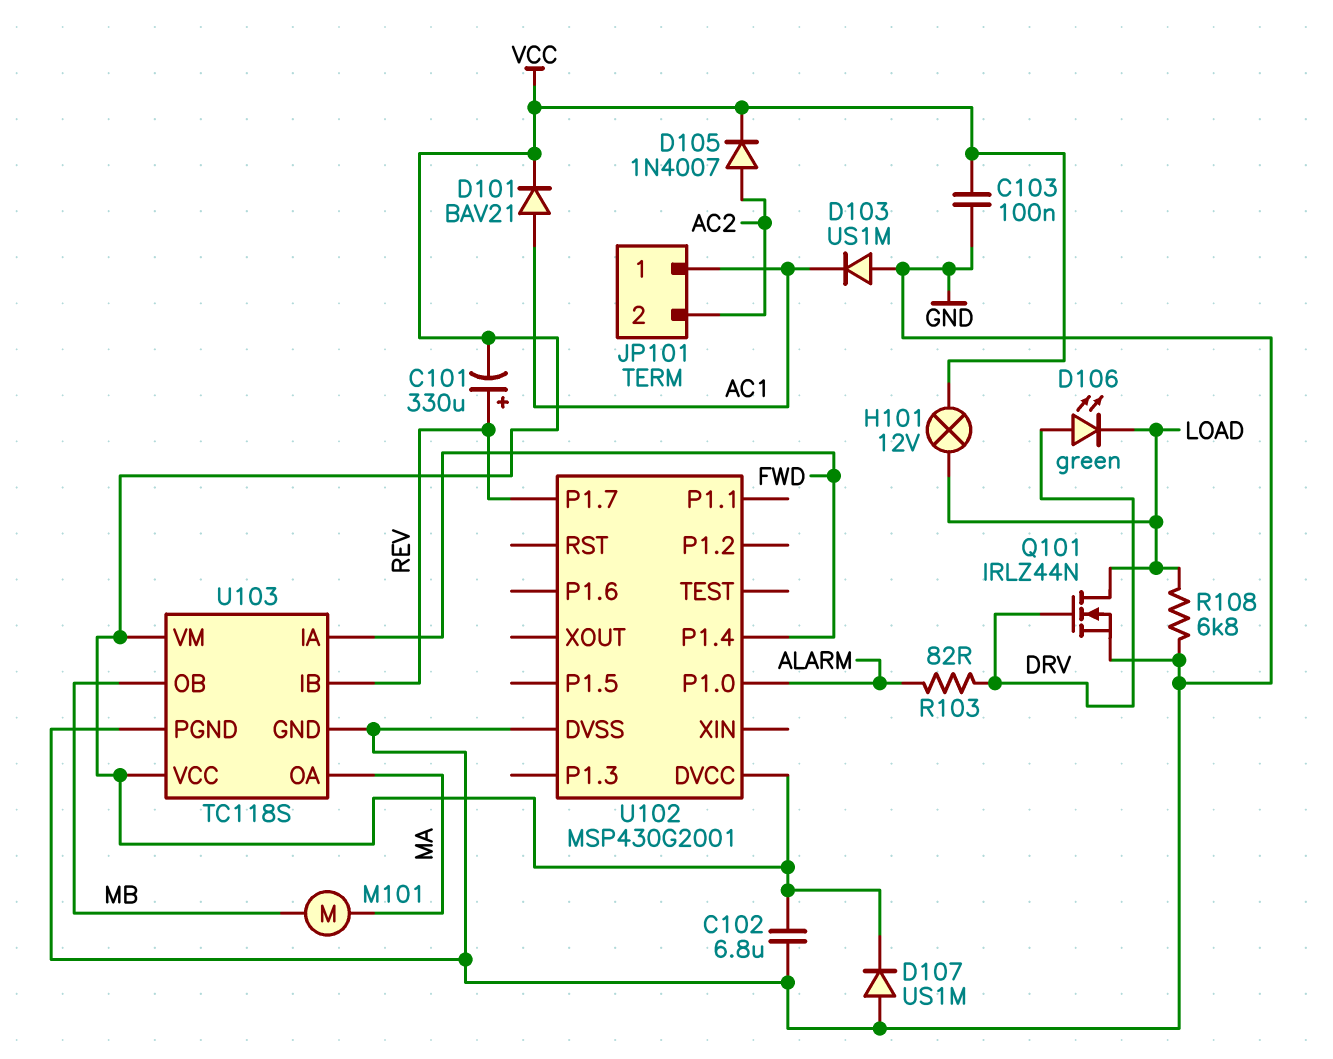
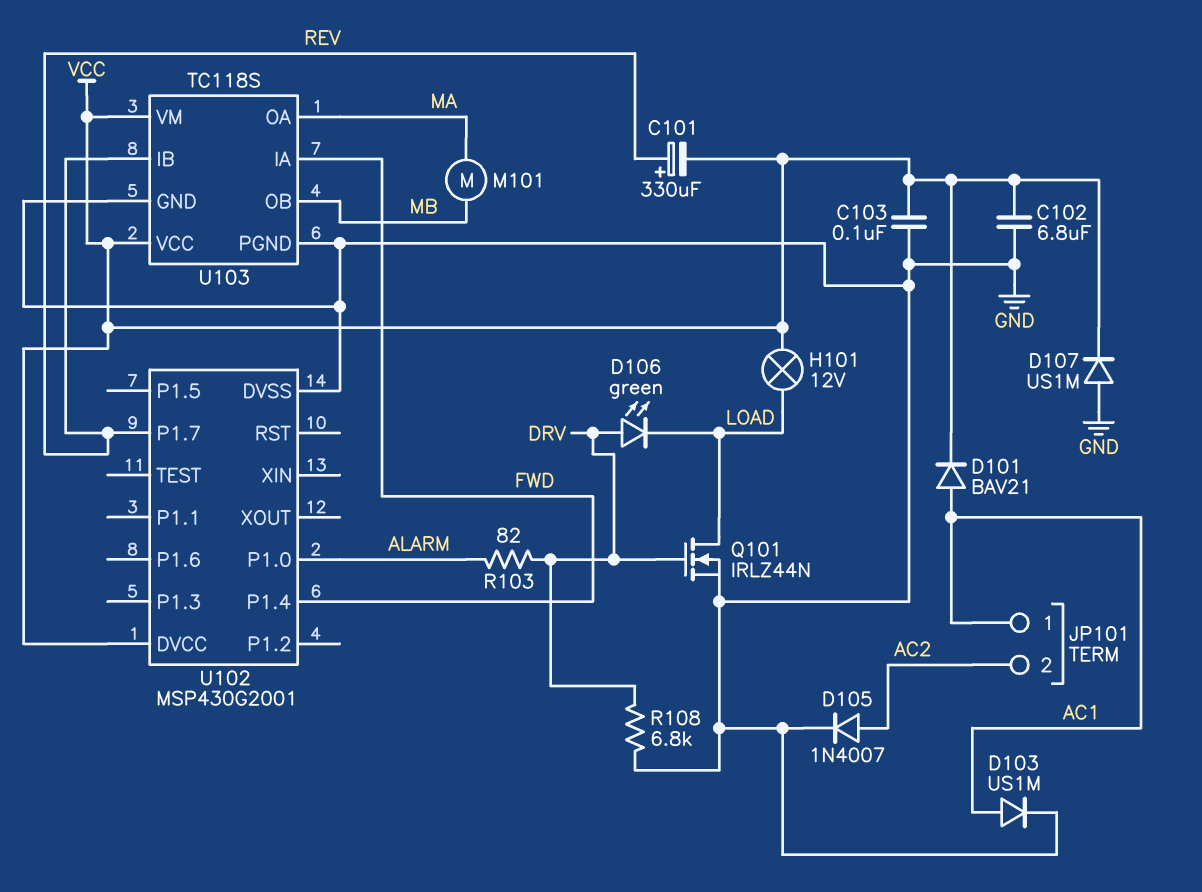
D103: diode US1M (A GND, K AC1) -> diode US1M (A AC1, K GND)
D105: diode 1N4007 (A AC2, K VCC) -> diode 1N4007 (A AC2, K GND)
R108: 6.8k (GND, LOAD) -> 6.8k (DRV, GND)

